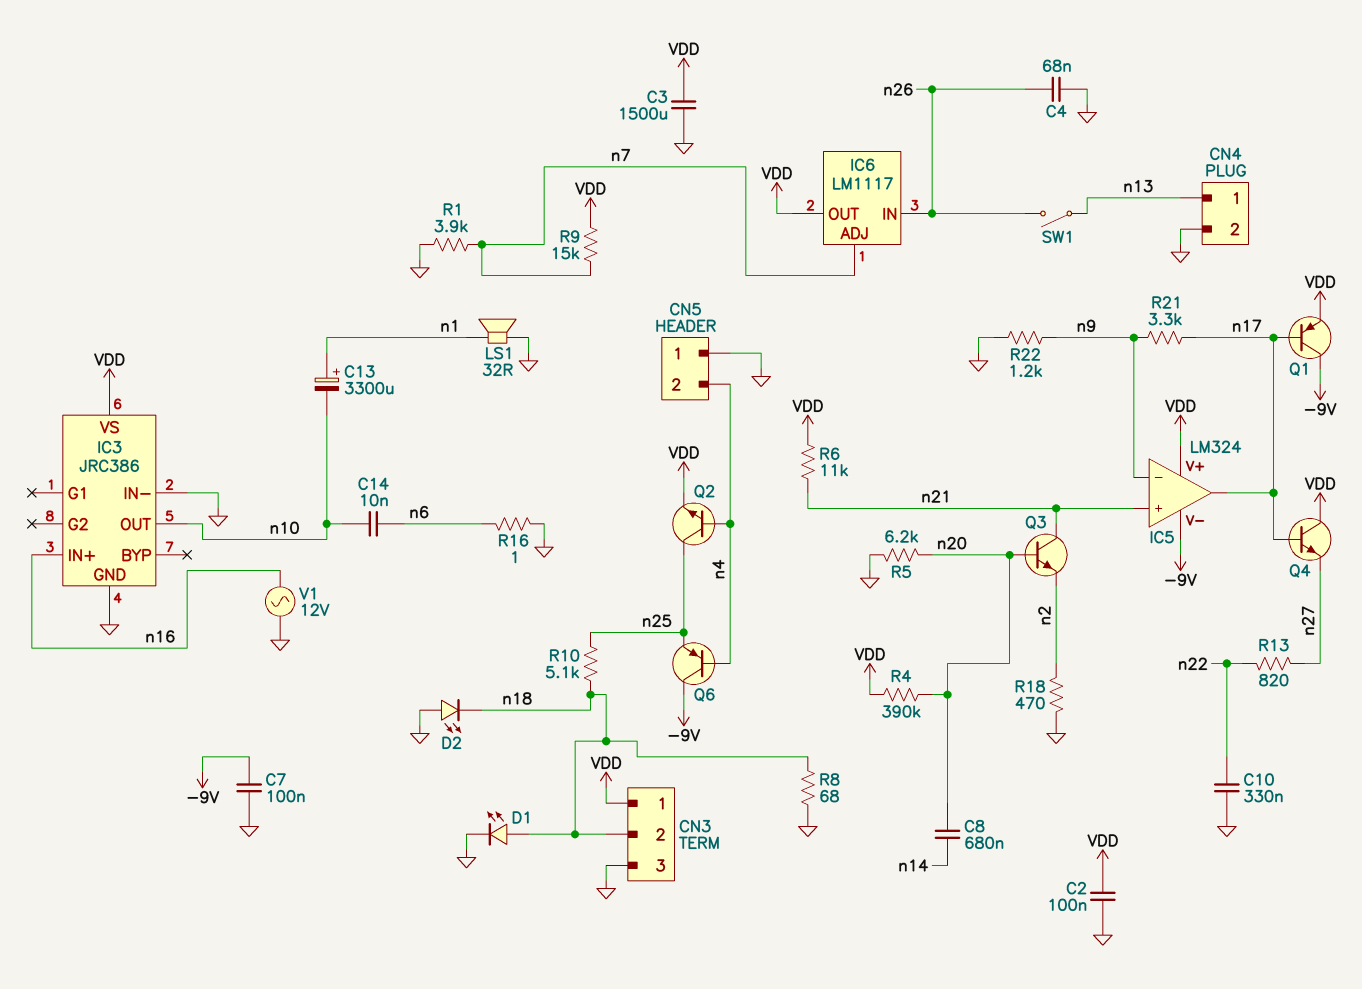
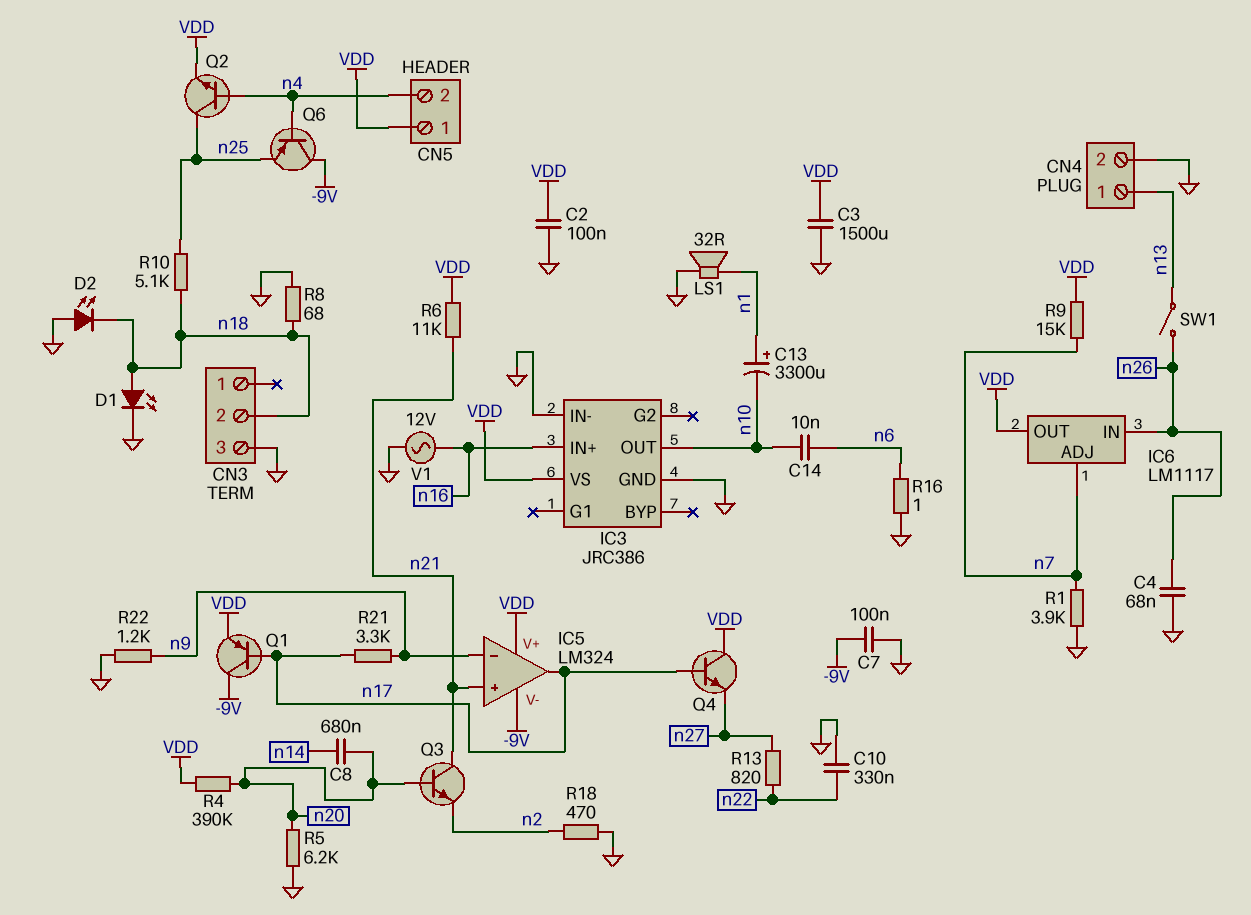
CN3 pin 1: VDD -> none
CN5 pin 1: GND -> VDD

